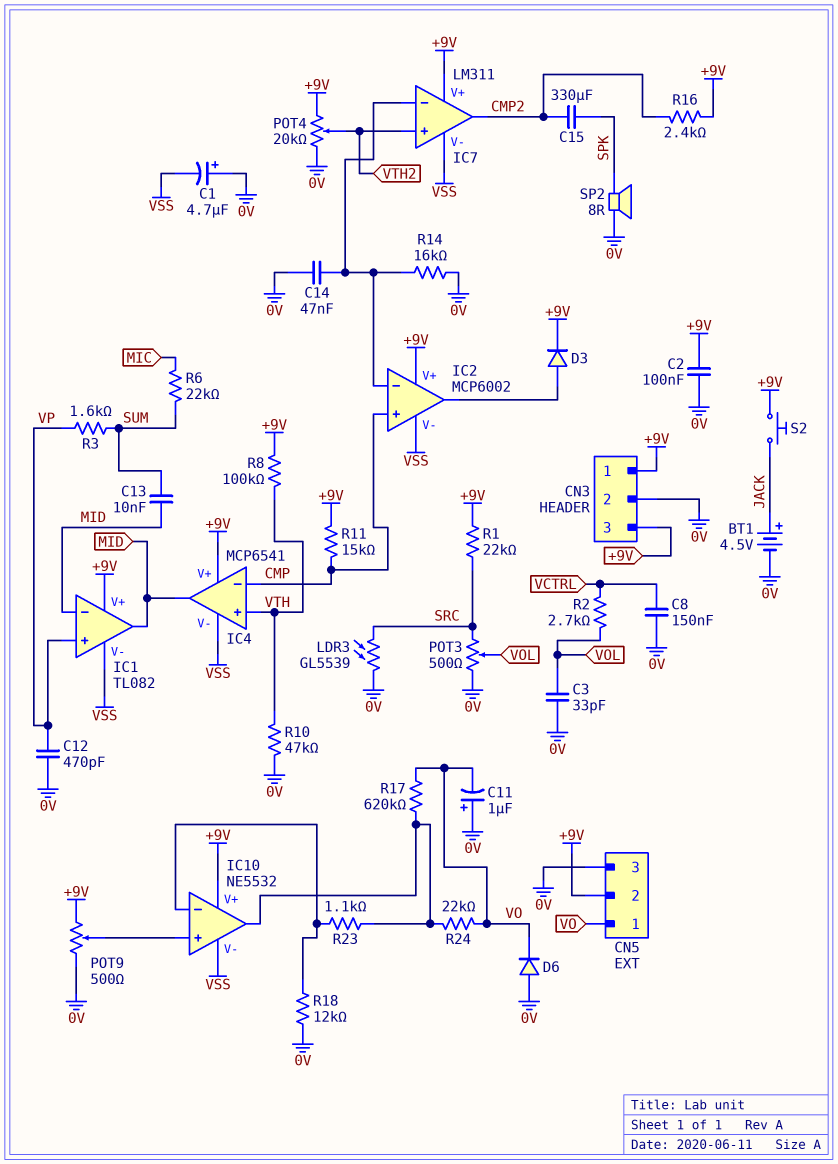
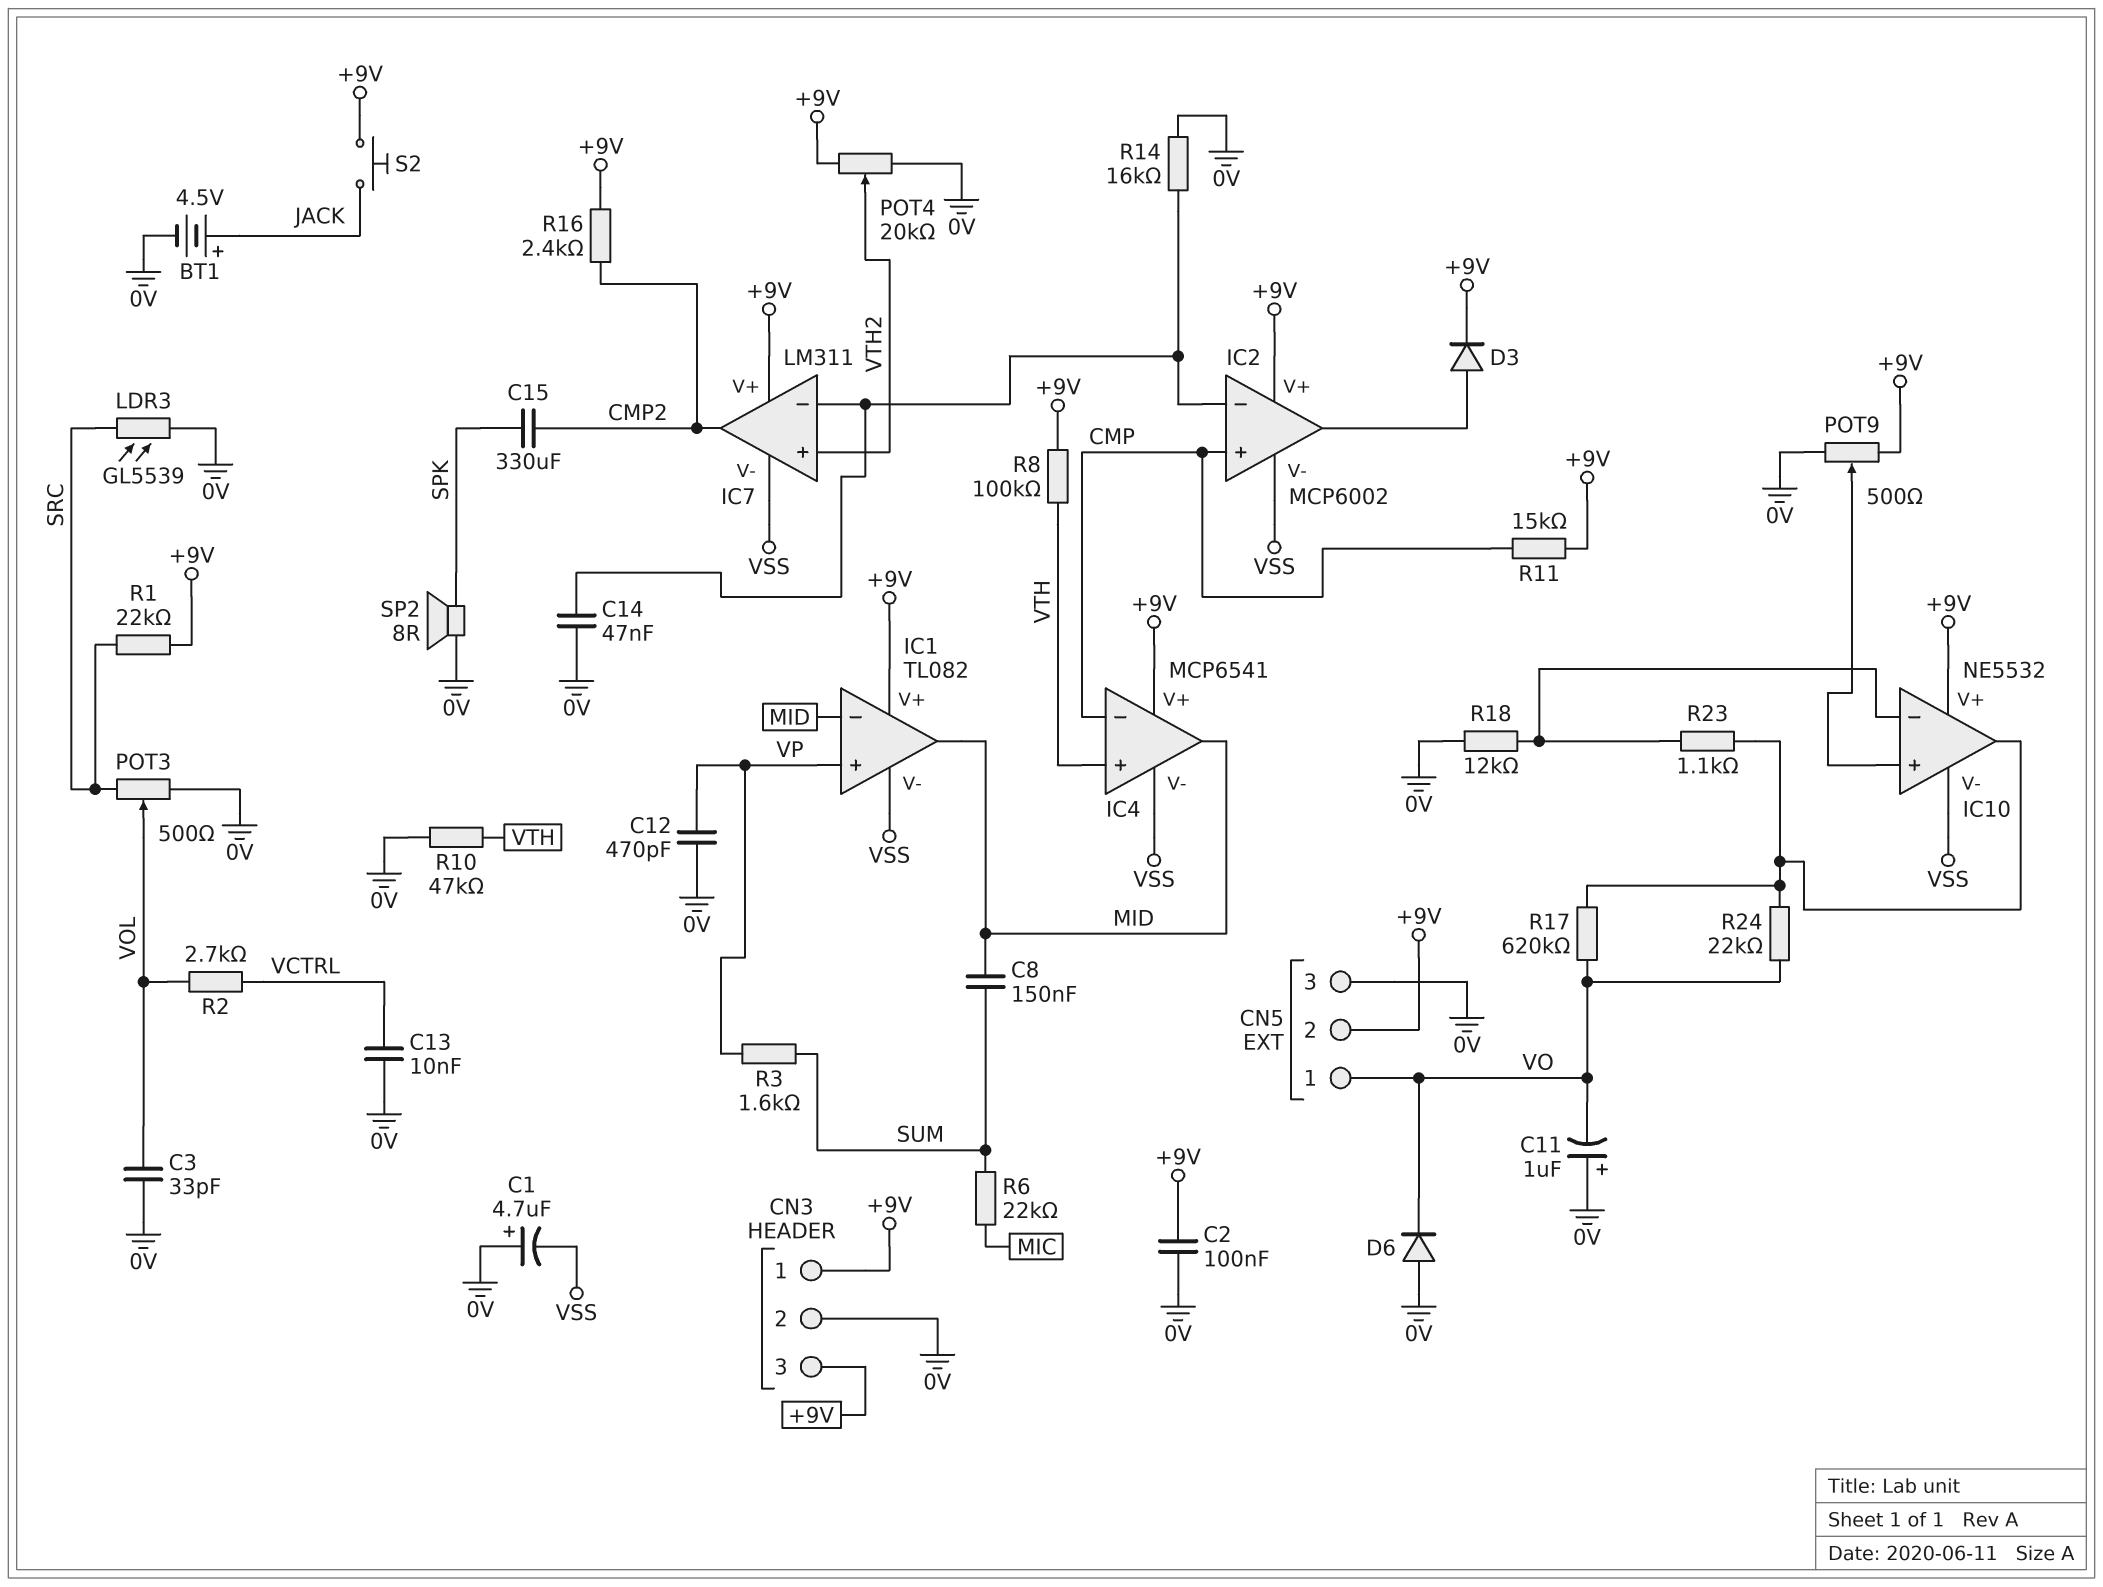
C8: 150nF (0V, VCTRL) -> 150nF (MID, SUM)
C13: 10nF (MID, SUM) -> 10nF (0V, VCTRL)

